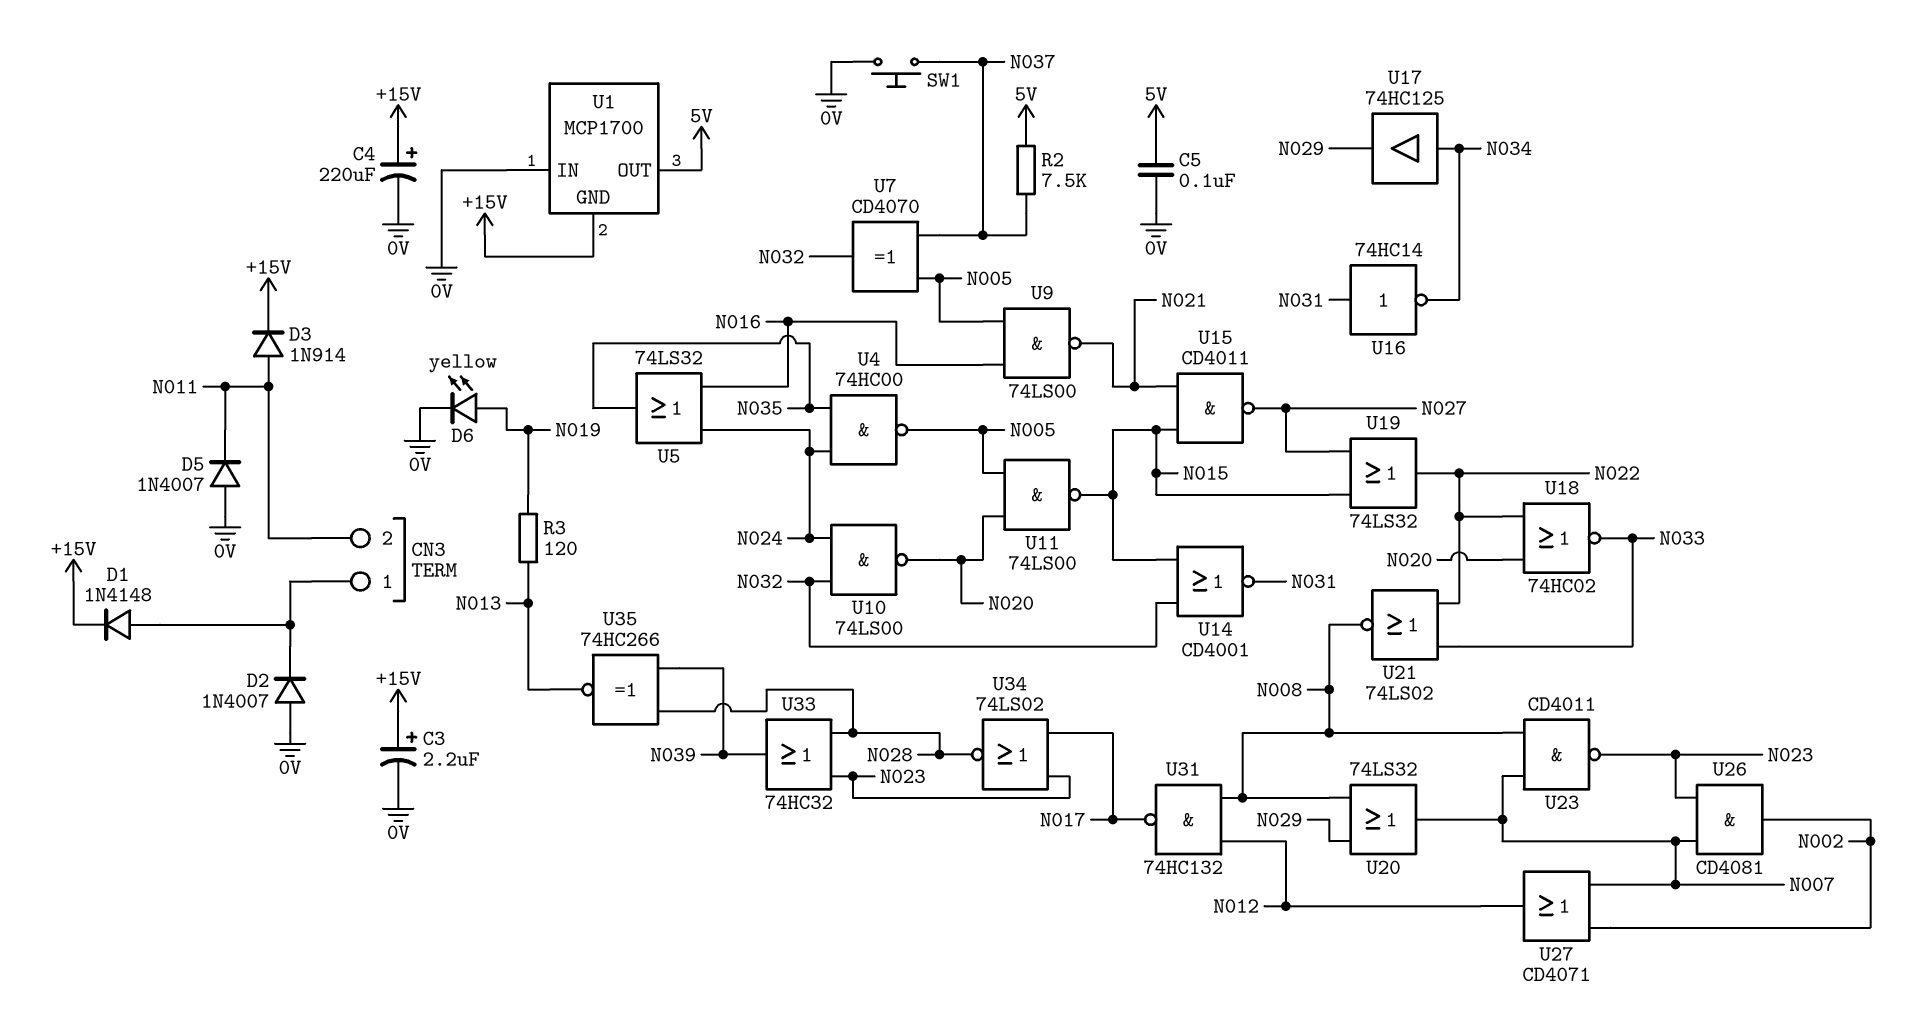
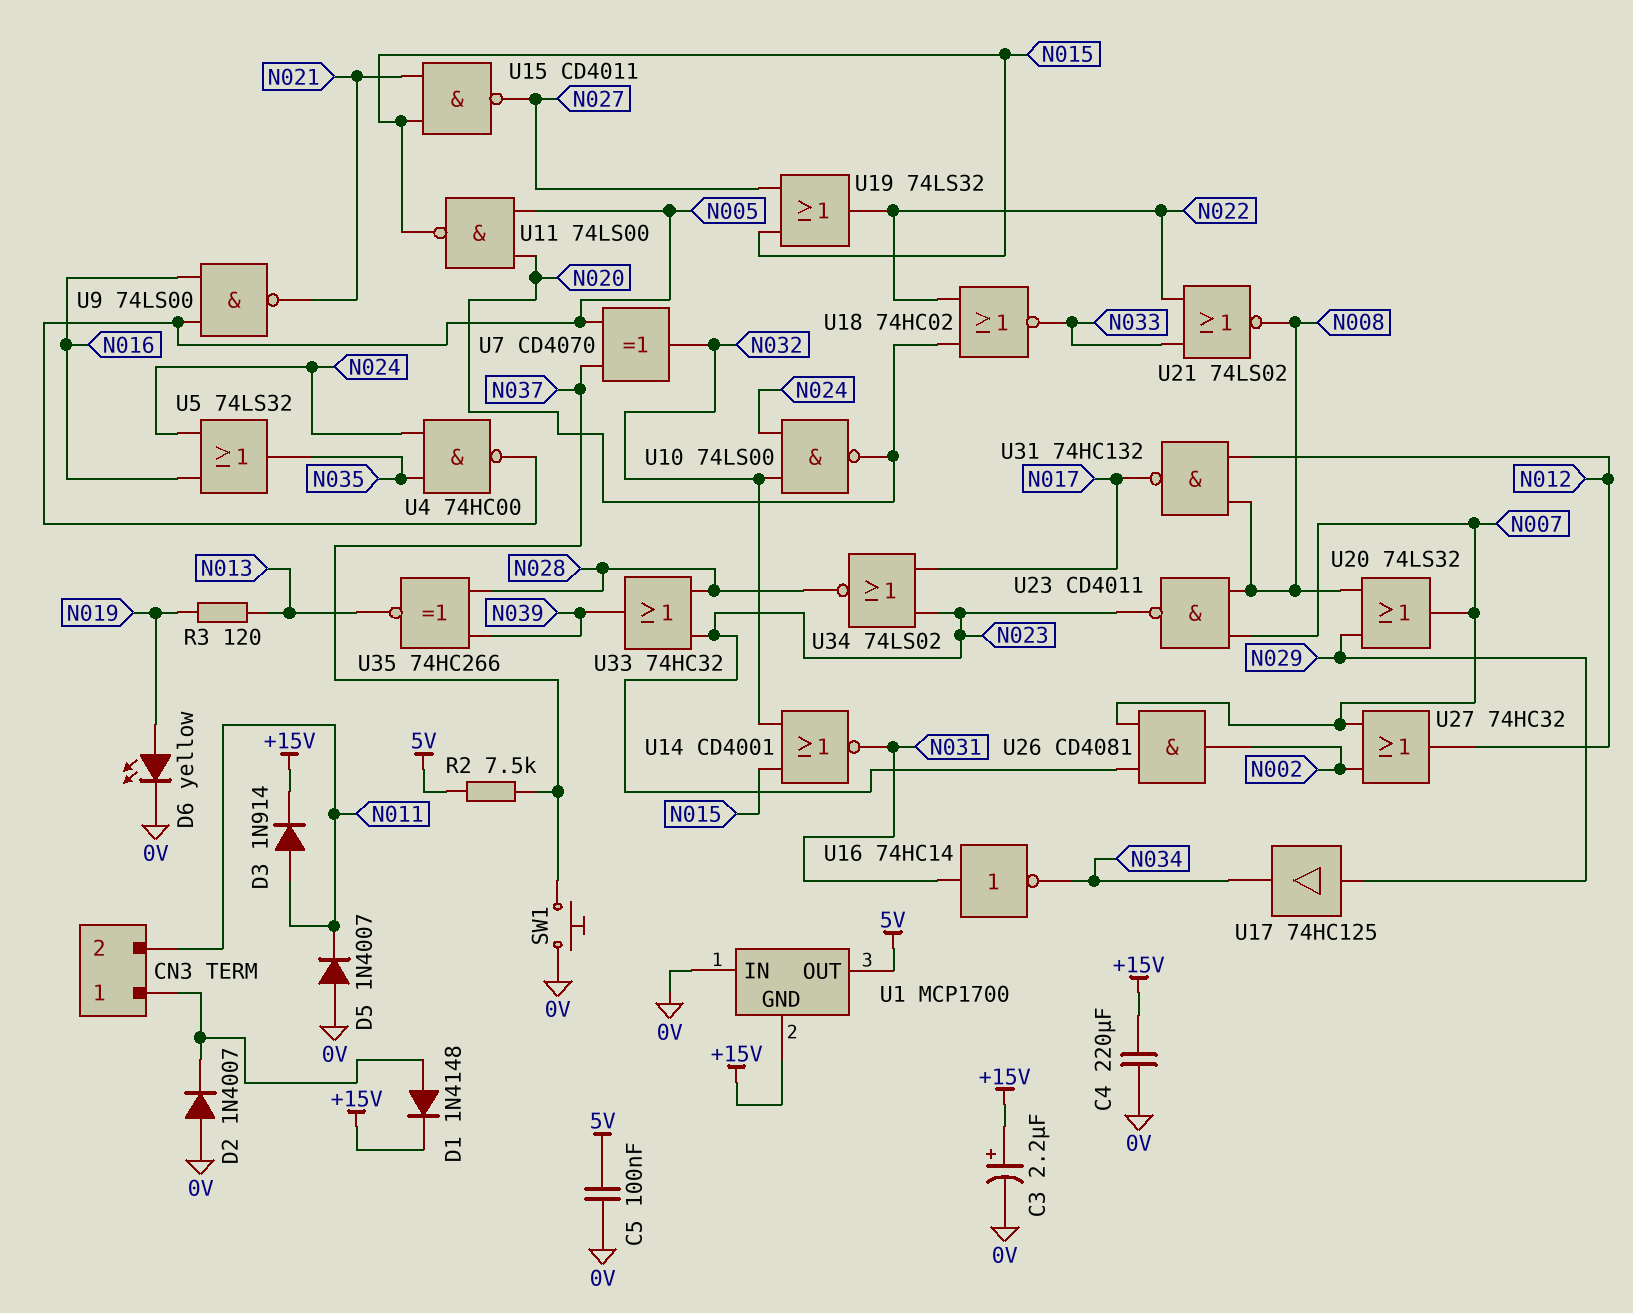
C4: 220uF (plus +15V, minus 0V) -> 220uF (+15V, 0V)
U17: buffer 74HC125 (in N034, out N029) -> buffer 74HC125 (in N029, out N034)
U27: OR CD4071 (in N002, in N007, out N012) -> OR 74HC32 (in N002, in N007, out N012)

